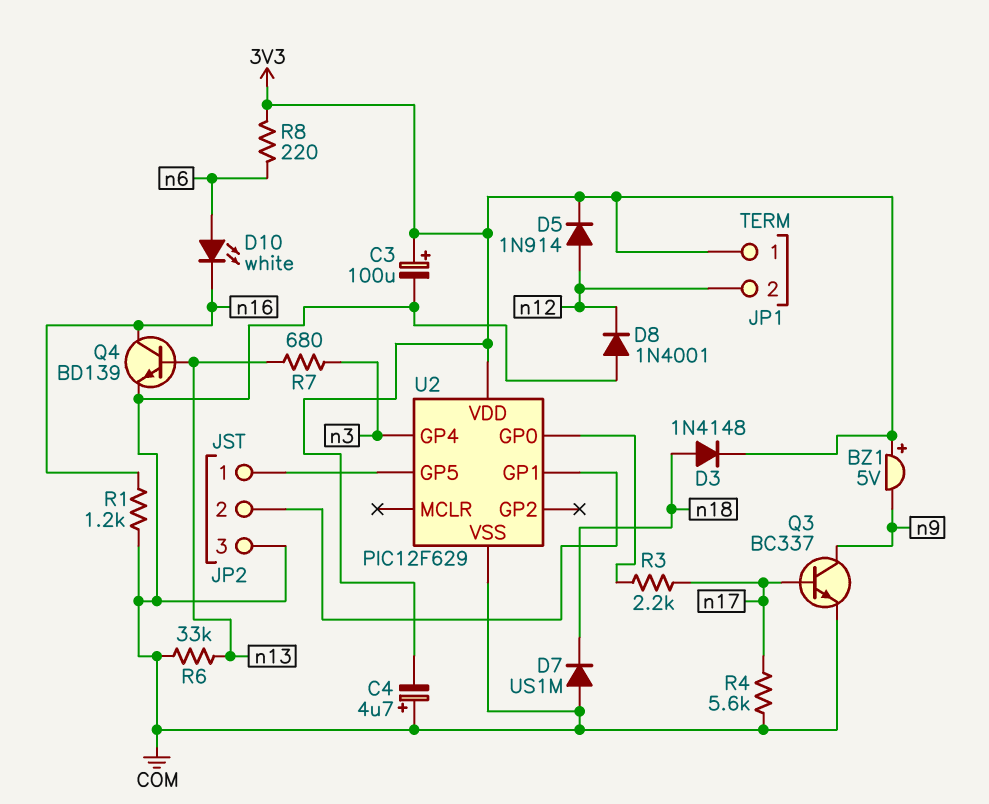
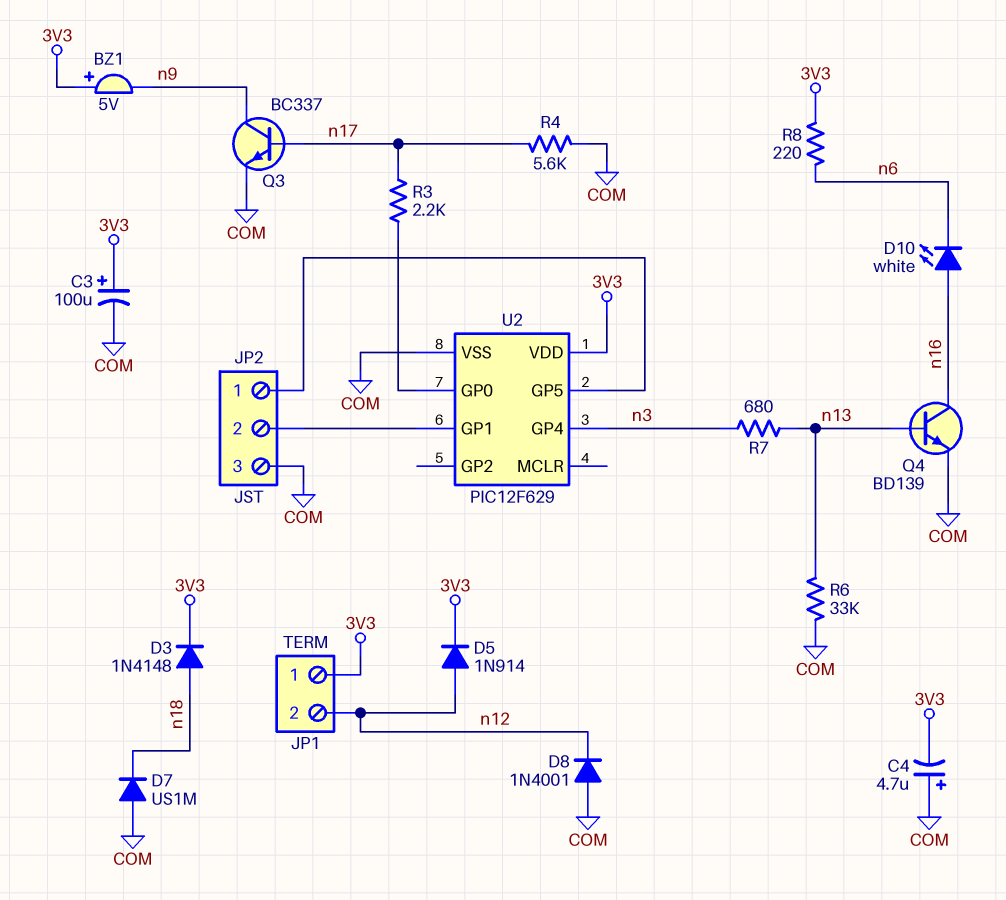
D10: LED white (A n6, K n16) -> LED white (A n16, K n6)
R1: 1.2k (COM, n16) -> none

